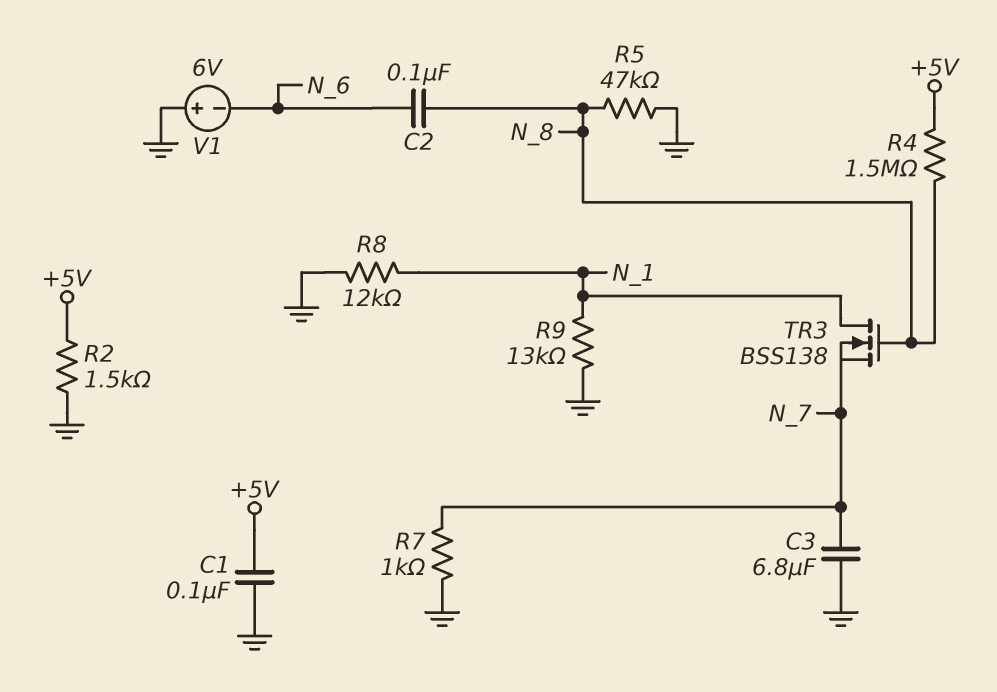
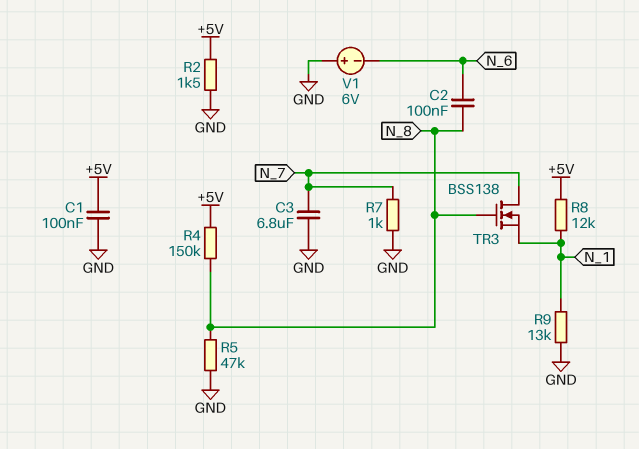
R4: 1.5M (+5V, N_8) -> 150k (+5V, N_8)
R8: 12k (GND, N_1) -> 12k (+5V, N_1)
TR3: NMOS BSS138 (G N_8, D N_1, S N_7) -> NMOS BSS138 (G N_8, D N_7, S N_1)

